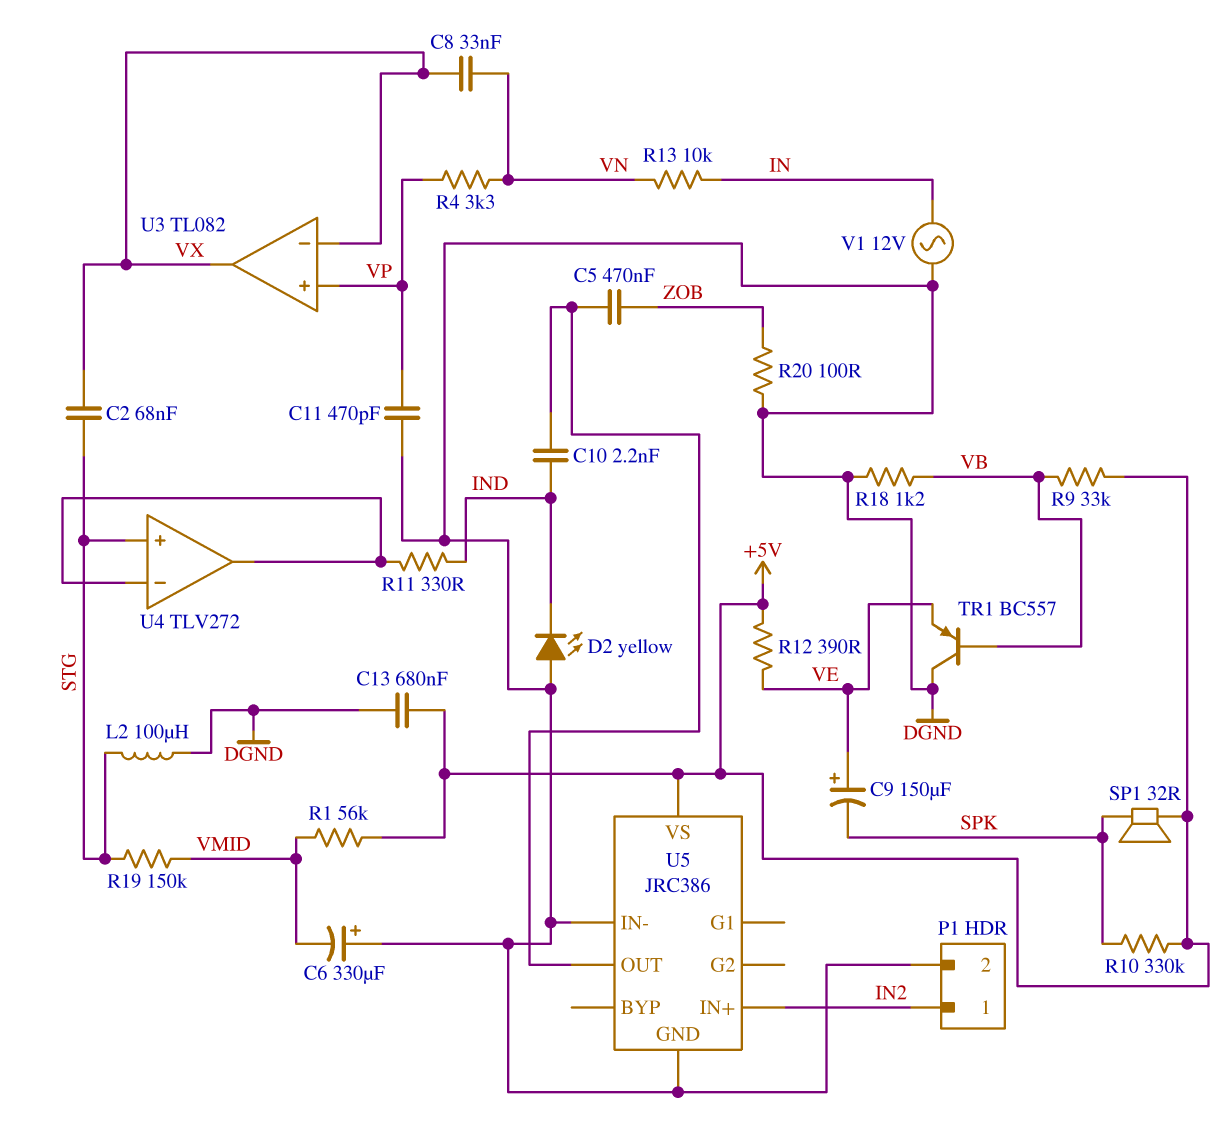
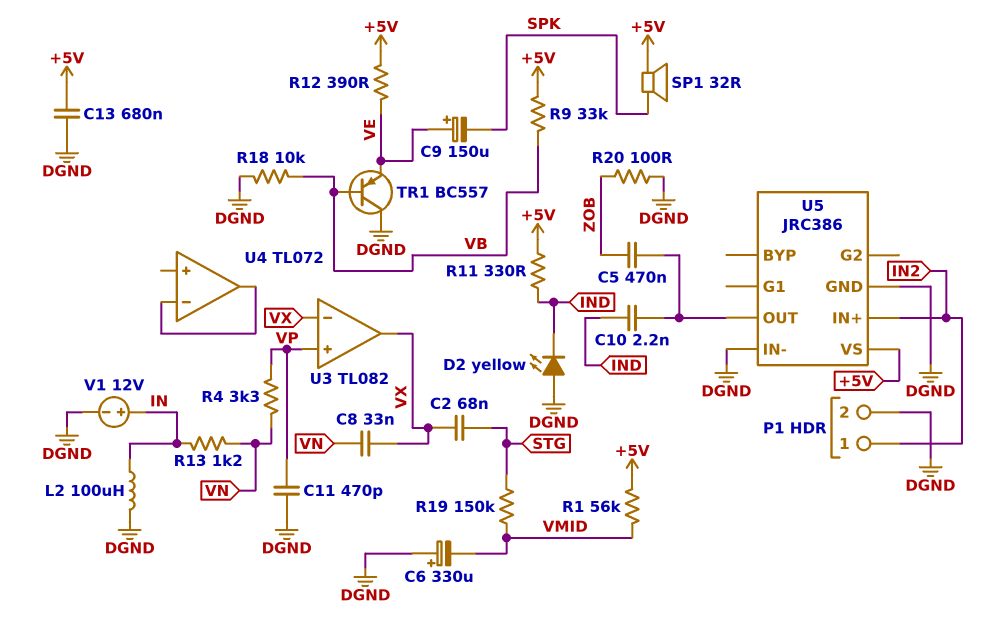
L2: 100uH (DGND, STG) -> 100uH (DGND, IN)
R10: 330k (+5V, SPK) -> none
R11: 330 (IND, U4/in-) -> 330 (+5V, IND)
R13: 10k (IN, VN) -> 1.2k (IN, VN)
R18: 1.2k (DGND, VB) -> 10k (DGND, VB)
U4: TLV272 -> TL072
U4 pin in+: STG -> none
V1: AC 12V (DGND, IN) -> 12V (plus IN, minus DGND)

